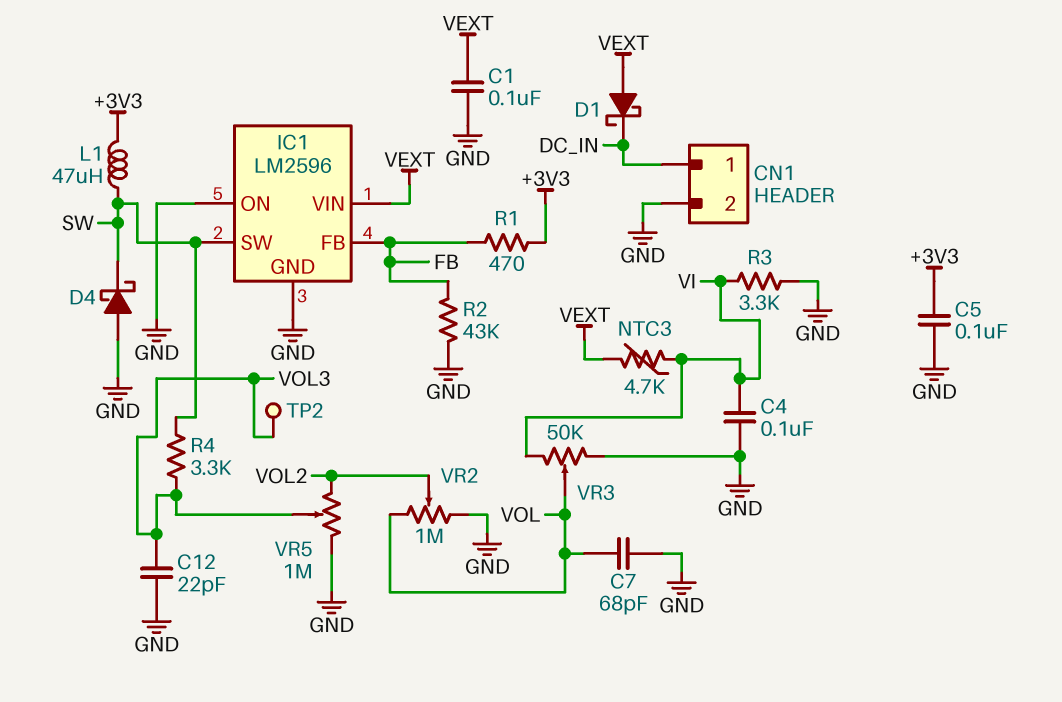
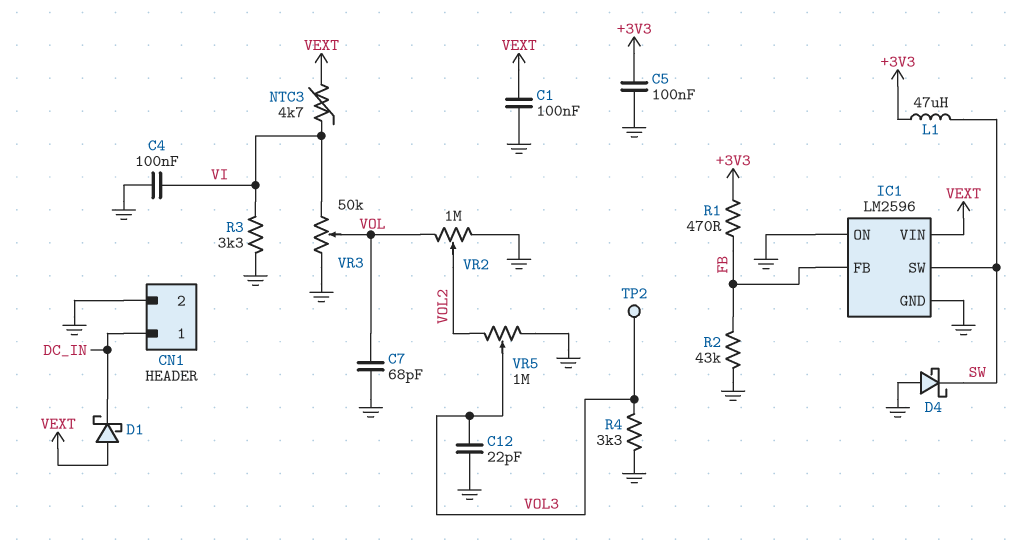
R4: 3.3k (SW, VOL3) -> 3.3k (GND, VOL3)

